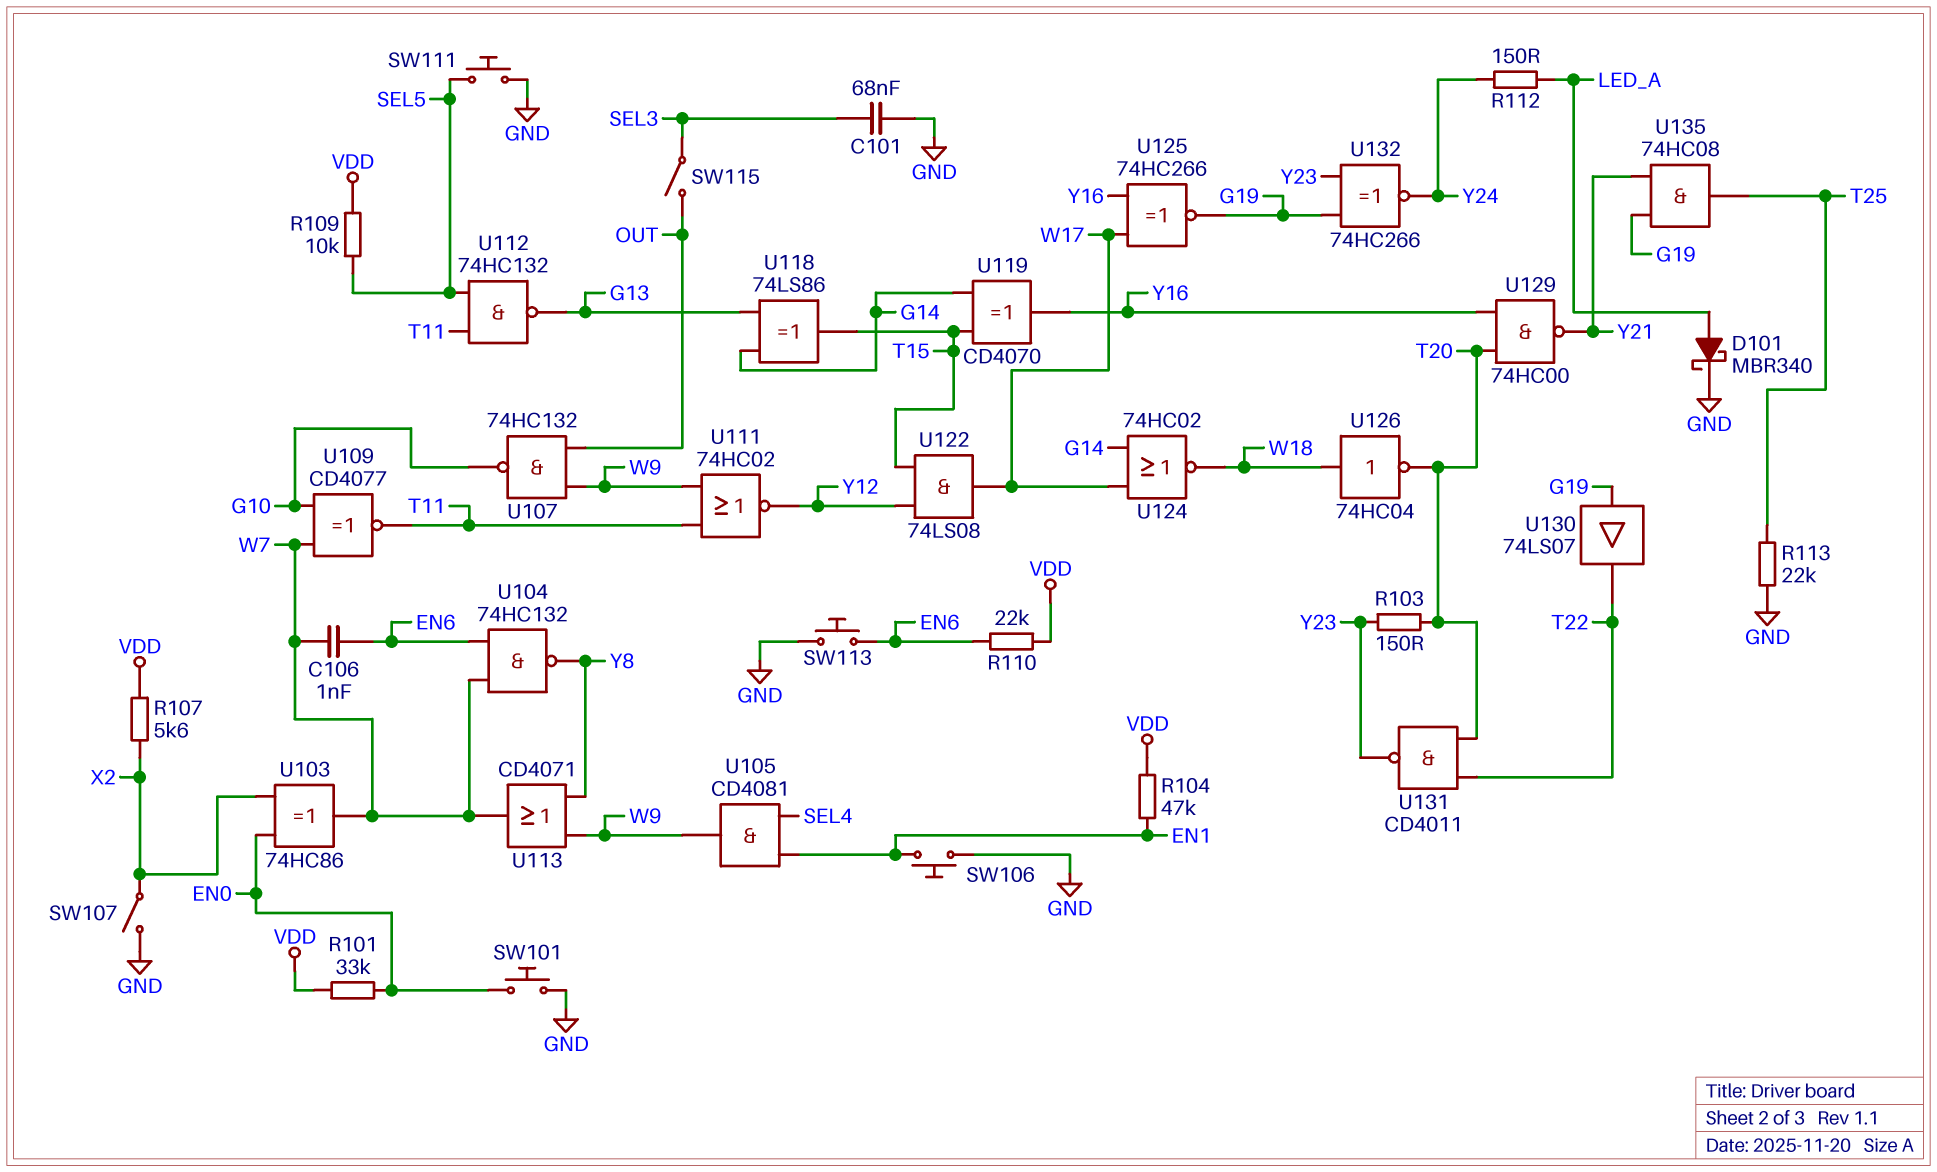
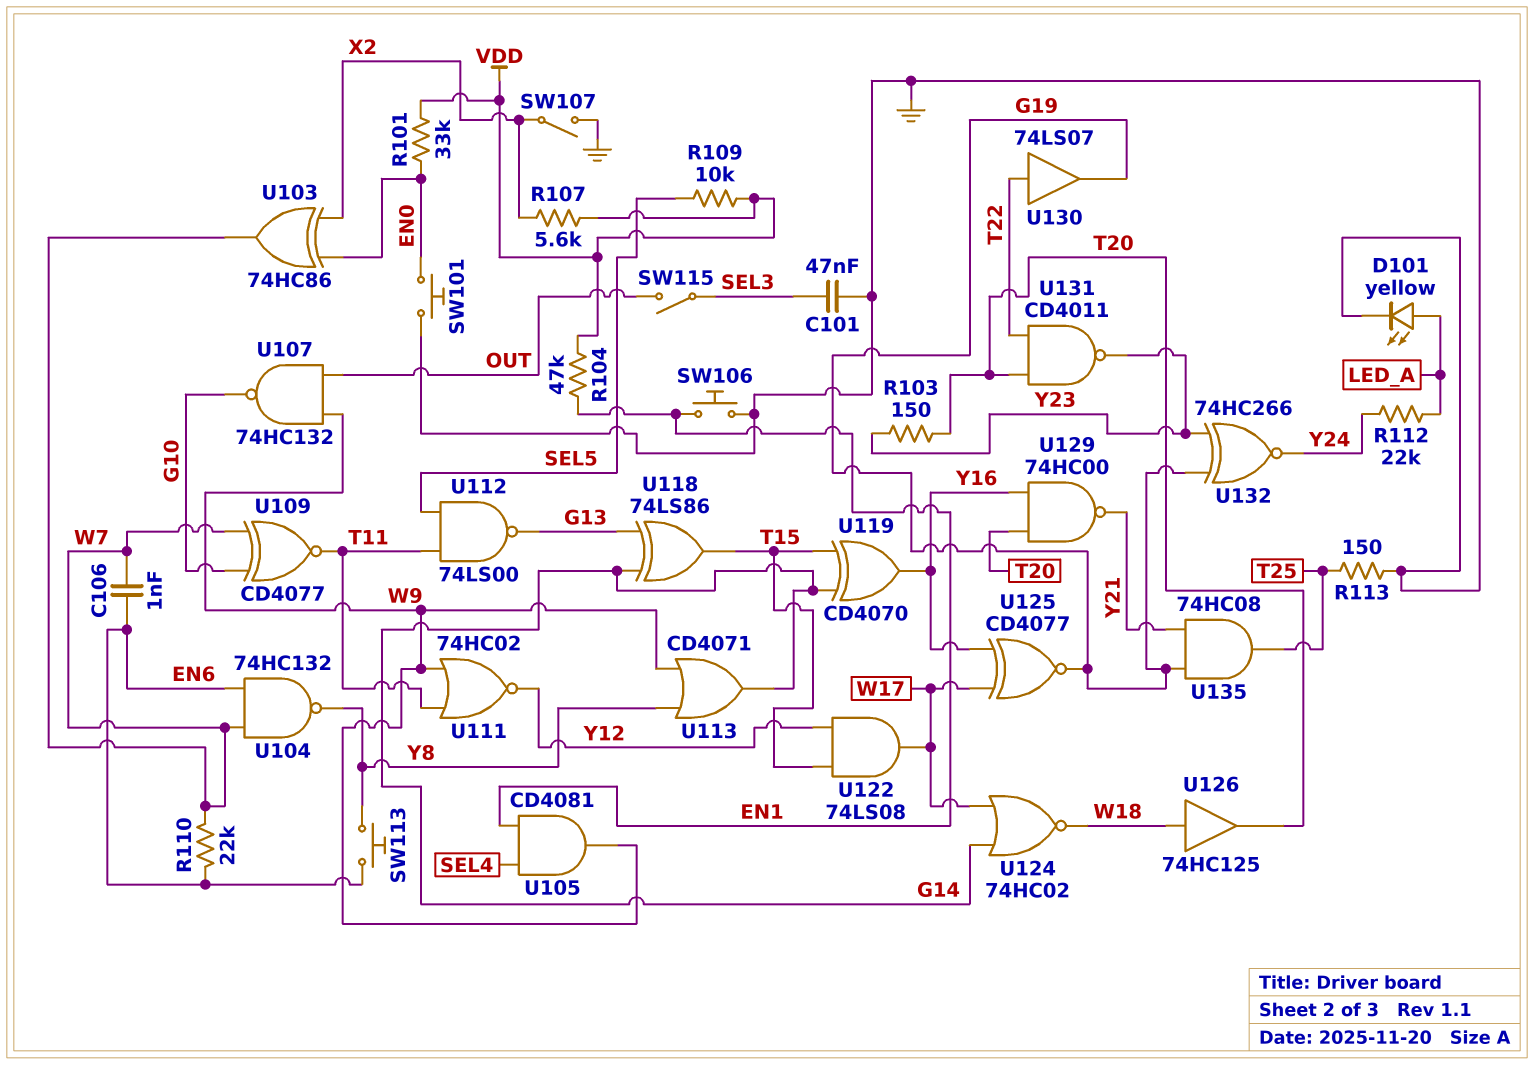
C101: 68nF (GND, SEL3) -> 47nF (GND, SEL3)
D101: schottky MBR340 (A LED_A, K GND) -> LED yellow (A LED_A, K GND)
R110: 22k (EN6, VDD) -> 22k (EN6, W7)
R112: 150 (LED_A, Y24) -> 22k (LED_A, Y24)
R113: 22k (GND, T25) -> 150 (GND, T25)
SW111: button (GND, SEL5) -> none
SW113: button (EN6, GND) -> button (EN6, Y8)
U112: NAND 74HC132 (in SEL5, in T11, out G13) -> NAND 74LS00 (in SEL5, in T11, out G13)
U113: OR CD4071 (in W9, in Y8, out W7) -> OR CD4071 (in W9, in Y8, out G14)
U125: XNOR 74HC266 (in W17, in Y16, out G19) -> XNOR CD4077 (in W17, in Y16, out G19)
U126: NOT 74HC04 (in W18, out T20) -> buffer 74HC125 (in W18, out T20)
U130: buffer 74LS07 (in G19, out T22) -> buffer 74LS07 (in T22, out G19)

